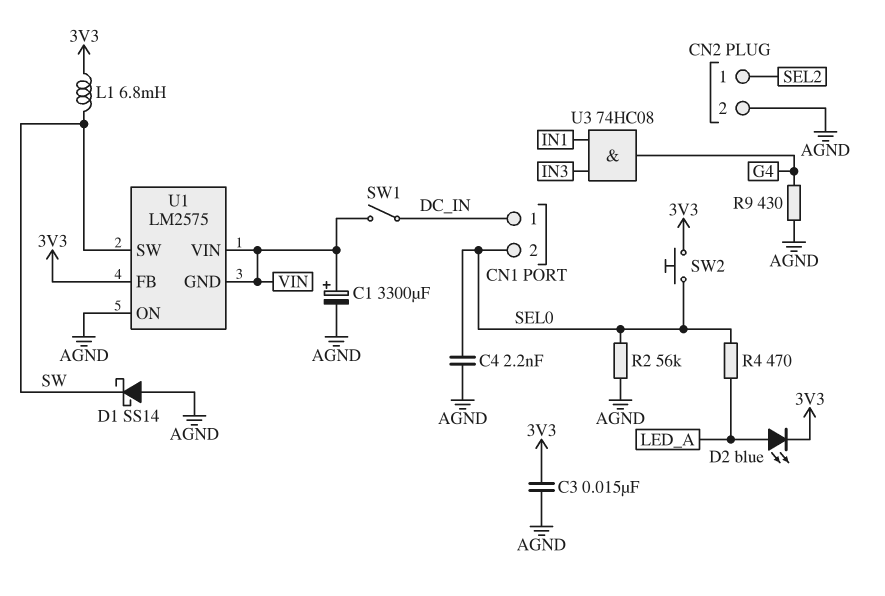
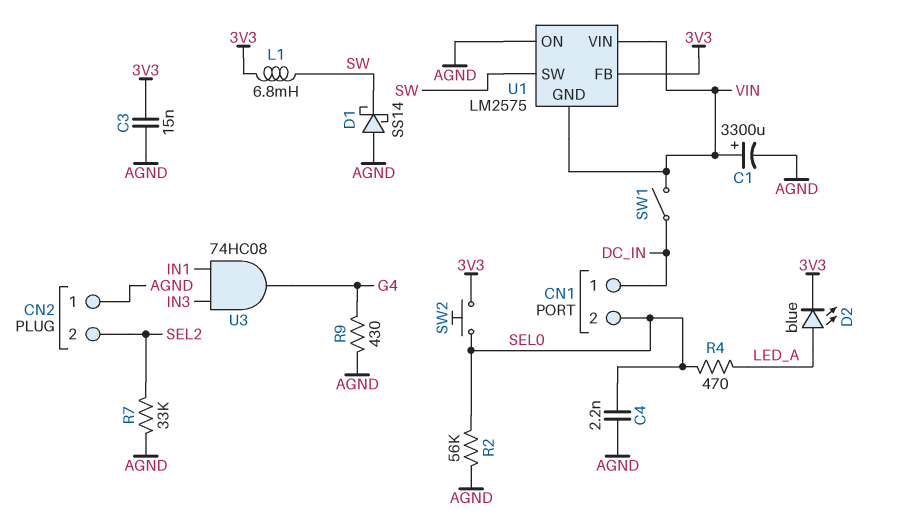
CN2 pin 1: SEL2 -> AGND
CN2 pin 2: AGND -> SEL2
R7: none -> 33k (AGND, SEL2)

